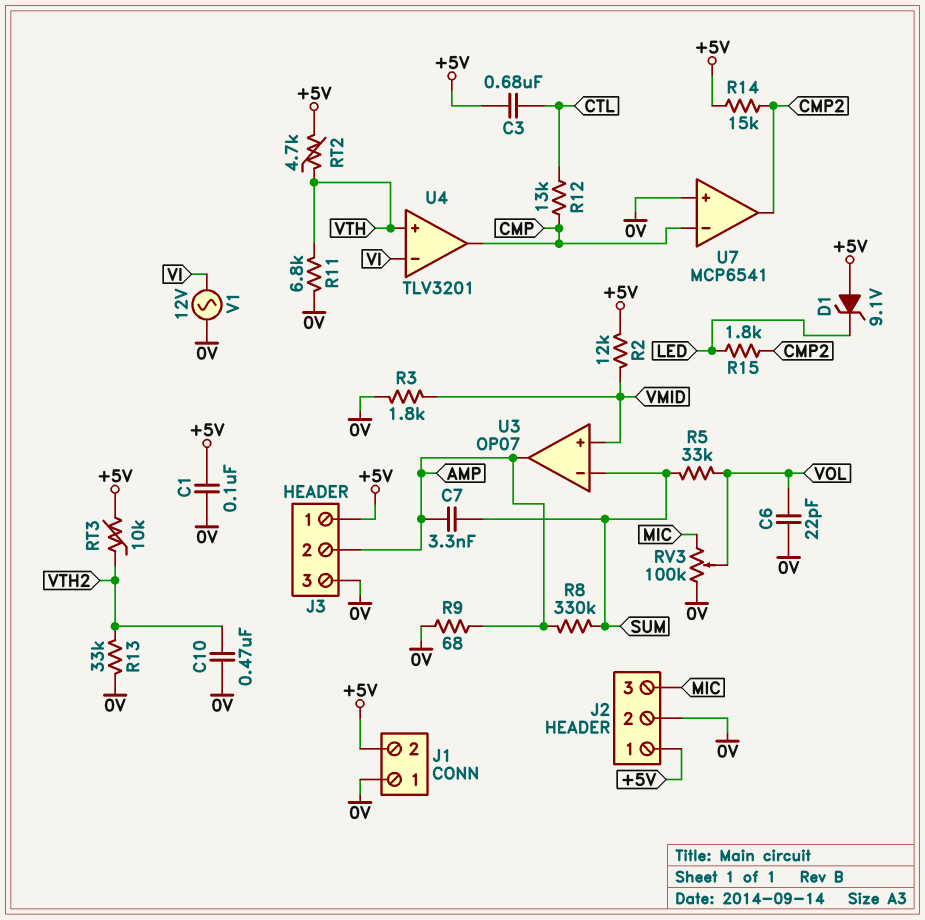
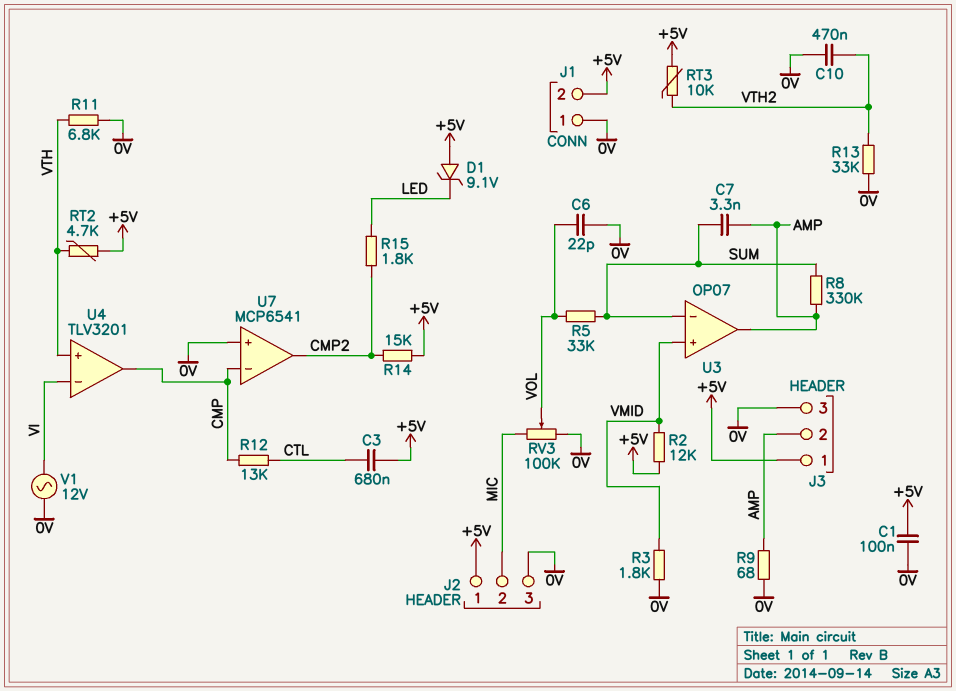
J2 pin 2: 0V -> MIC
J2 pin 3: MIC -> 0V

